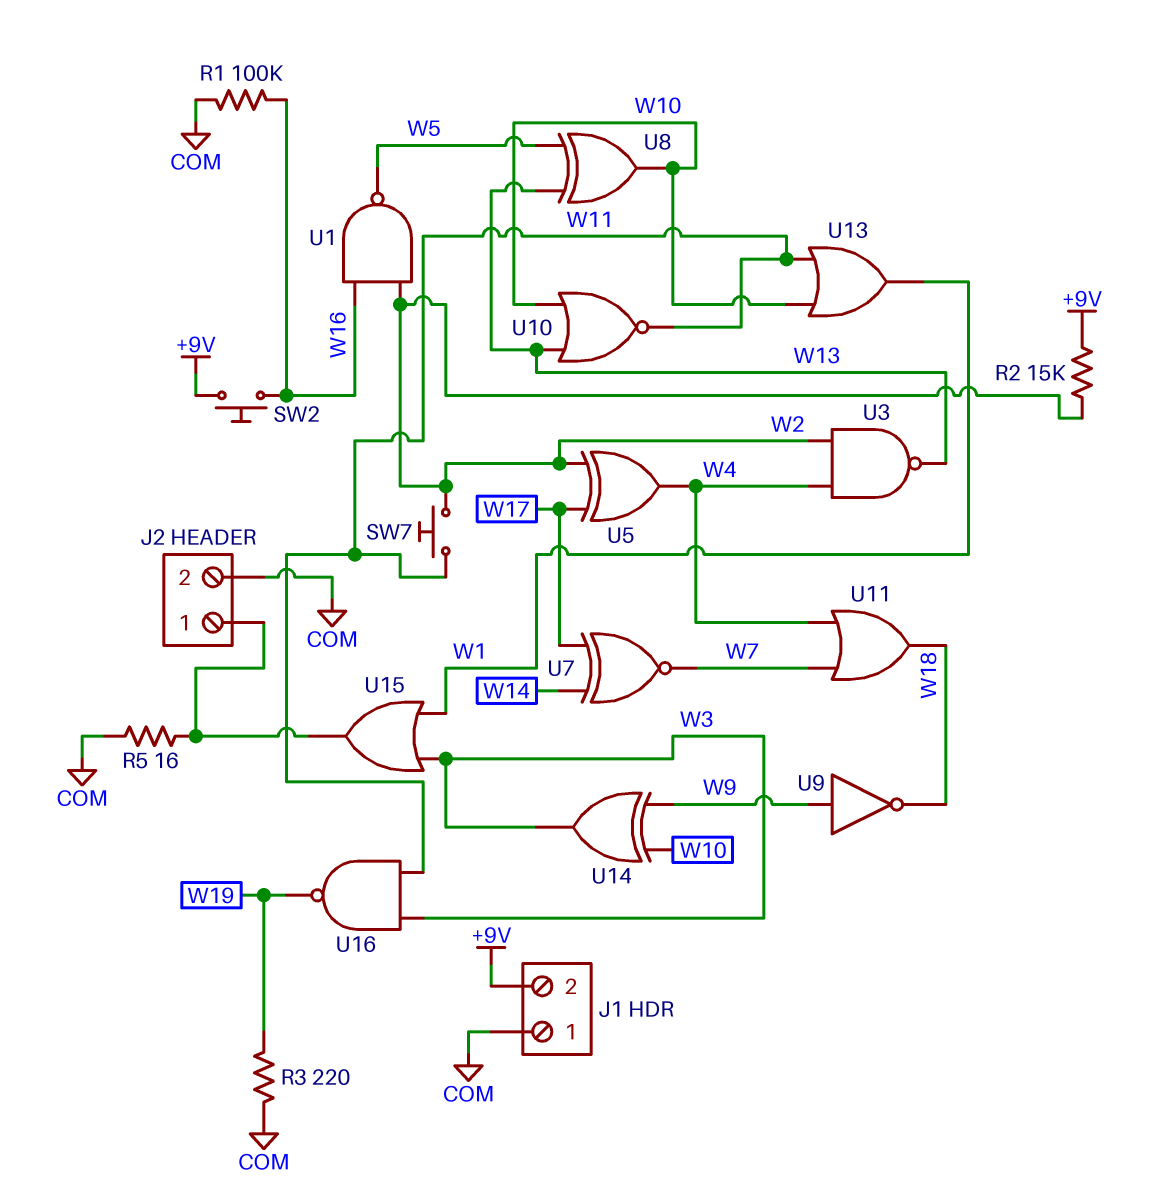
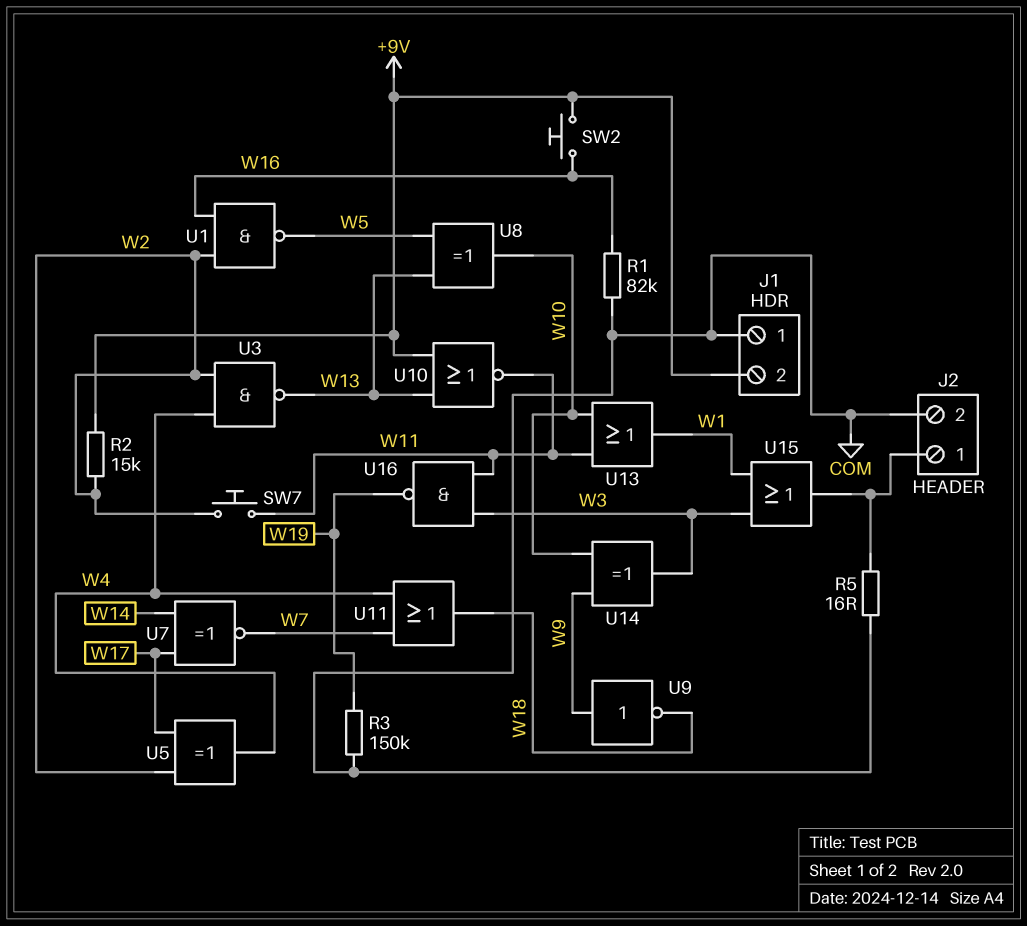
R1: 100k (COM, W16) -> 82k (COM, W16)
R3: 220 (COM, W19) -> 150k (COM, W19)
U10: NOR (in W10, in W13, out W11) -> NOR (in +9V, in W13, out W11)

